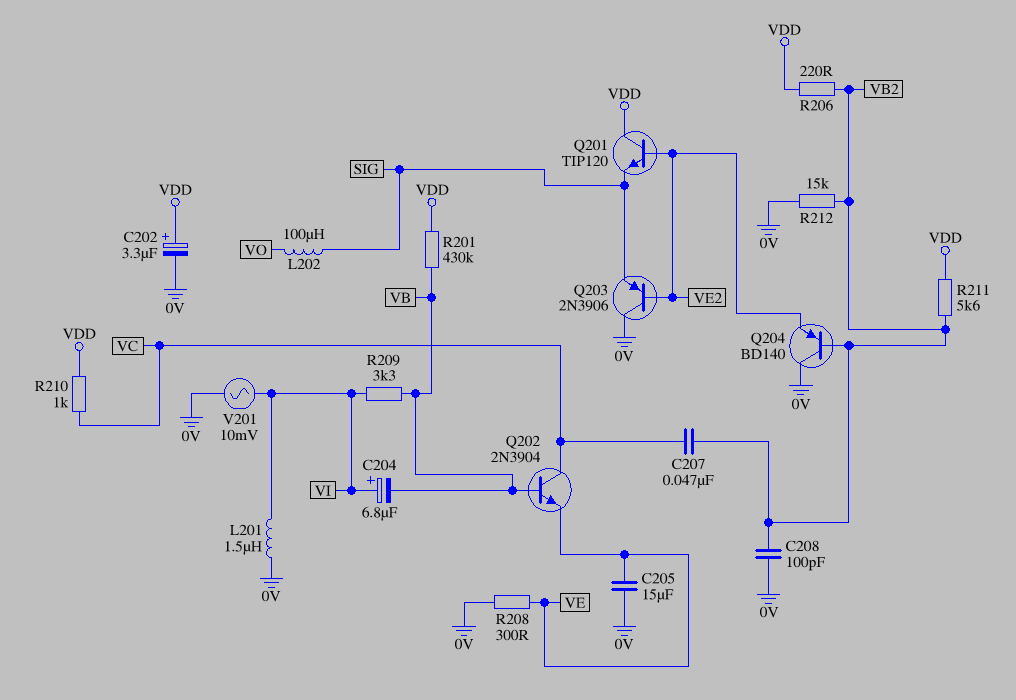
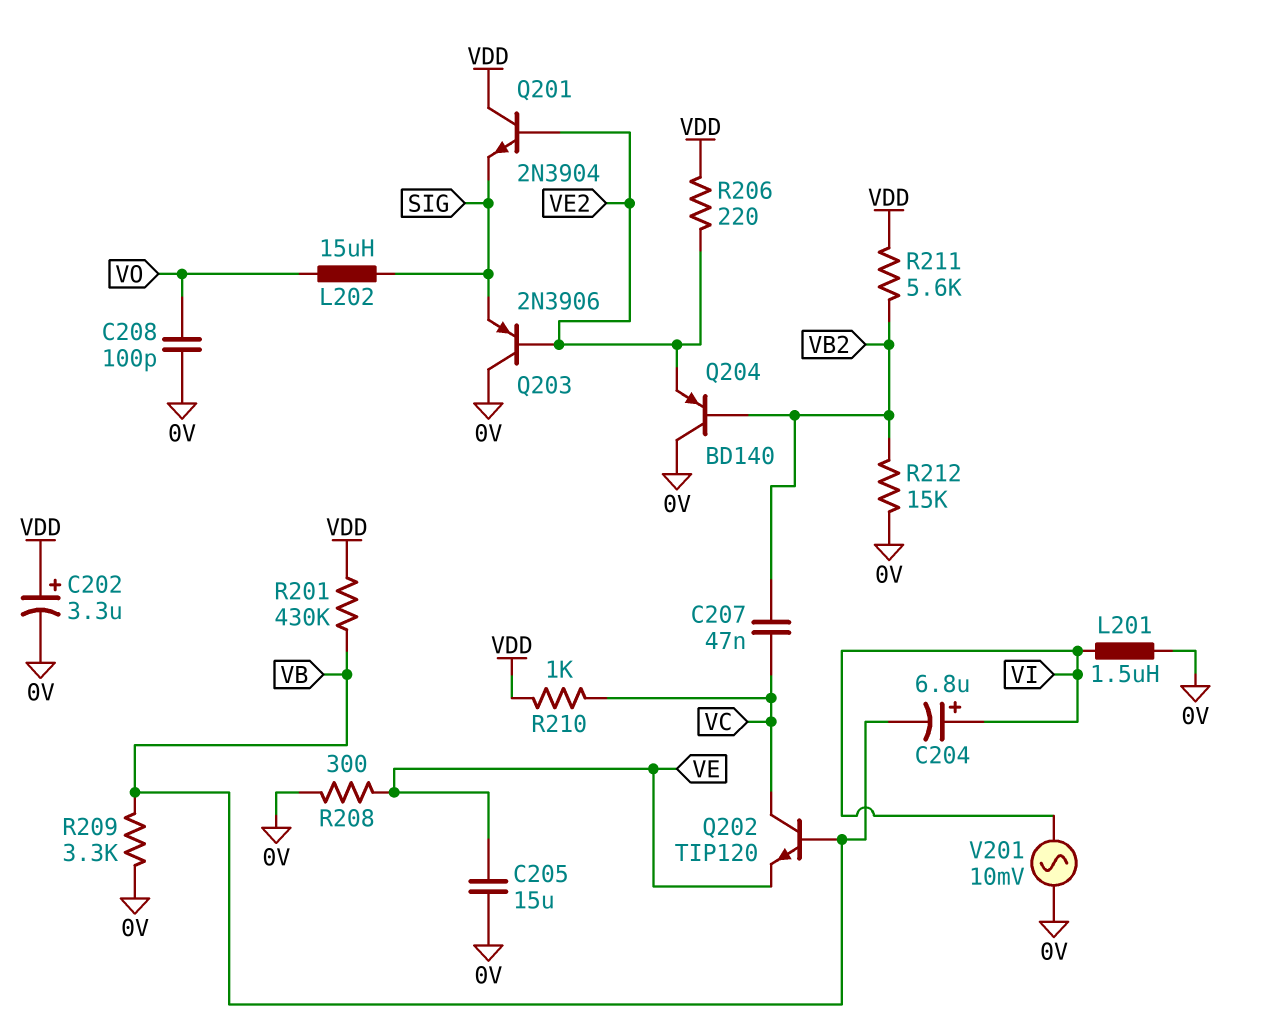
C208: 100pF (0V, VB2) -> 100pF (0V, VO)
L202: 100uH (SIG, VO) -> 15uH (SIG, VO)
Q201: NPN TIP120 (B VE2, C VDD, E SIG) -> NPN 2N3904 (B VE2, C VDD, E SIG)
Q202: NPN 2N3904 (B VB, C VC, E VE) -> NPN TIP120 (B VB, C VC, E VE)
R206: 220 (VB2, VDD) -> 220 (VDD, VE2)
R209: 3.3k (VB, VI) -> 3.3k (0V, VB)

